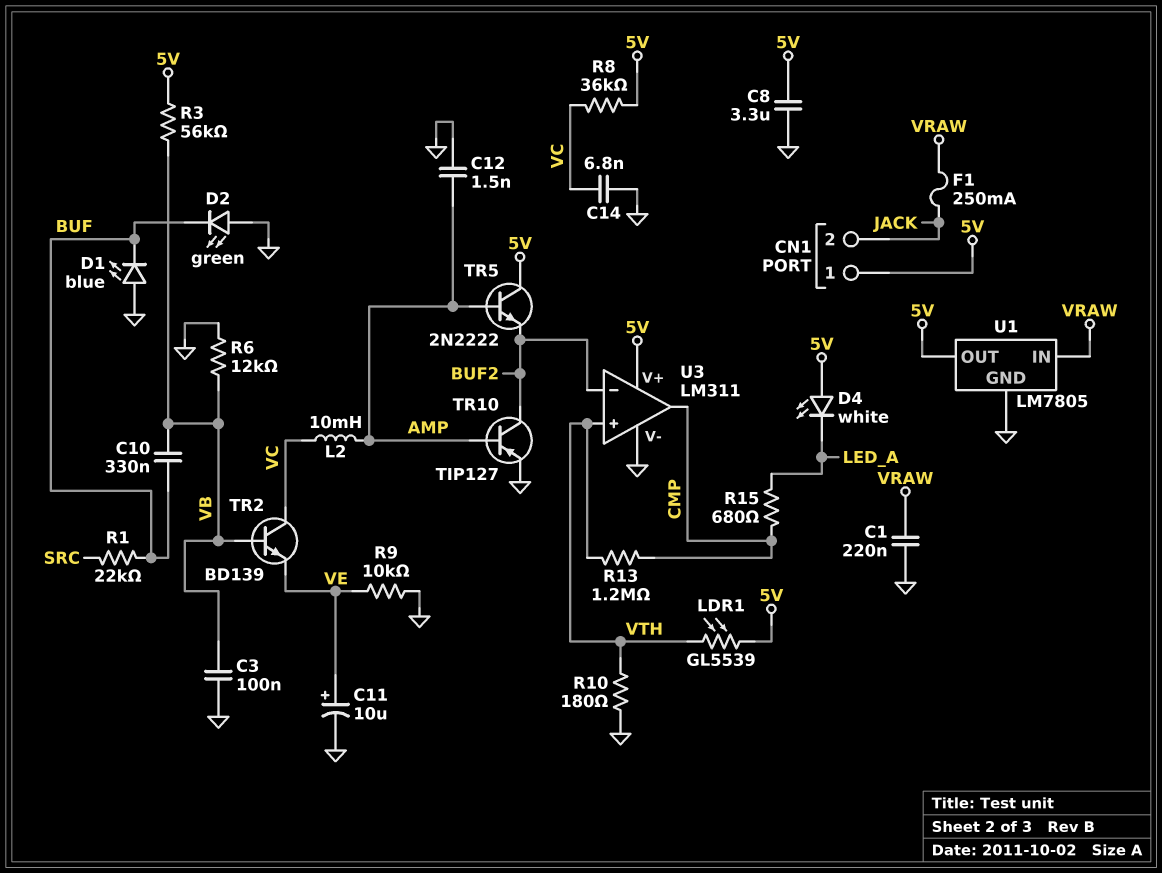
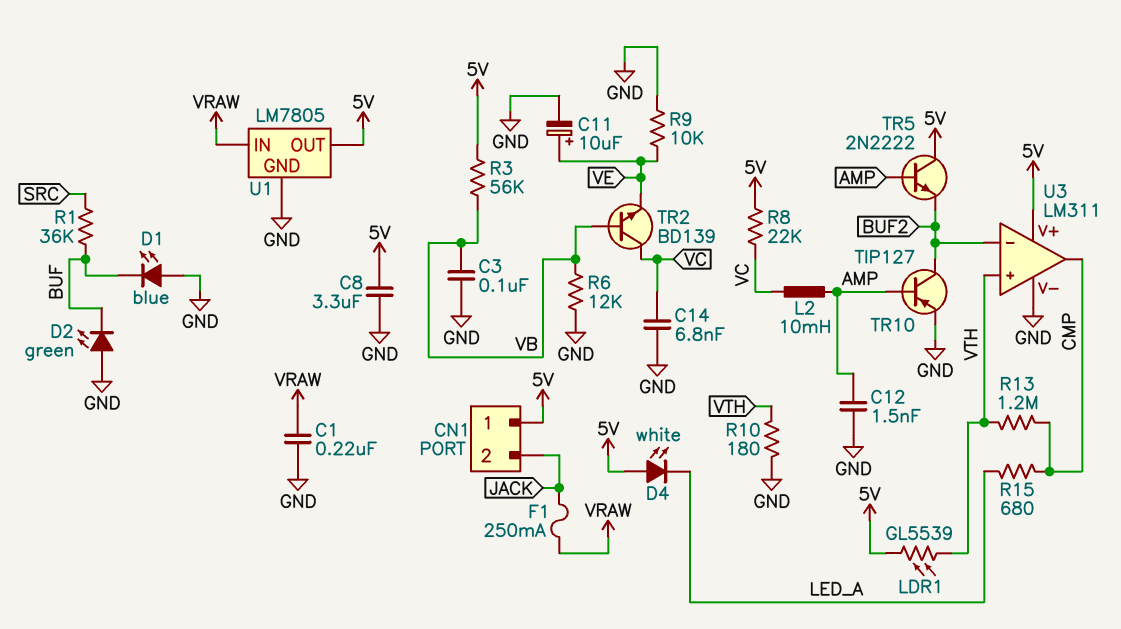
C10: 330nF (BUF, VB) -> none
R1: 22k (BUF, SRC) -> 36k (BUF, SRC)
R8: 36k (5V, VC) -> 22k (5V, VC)

